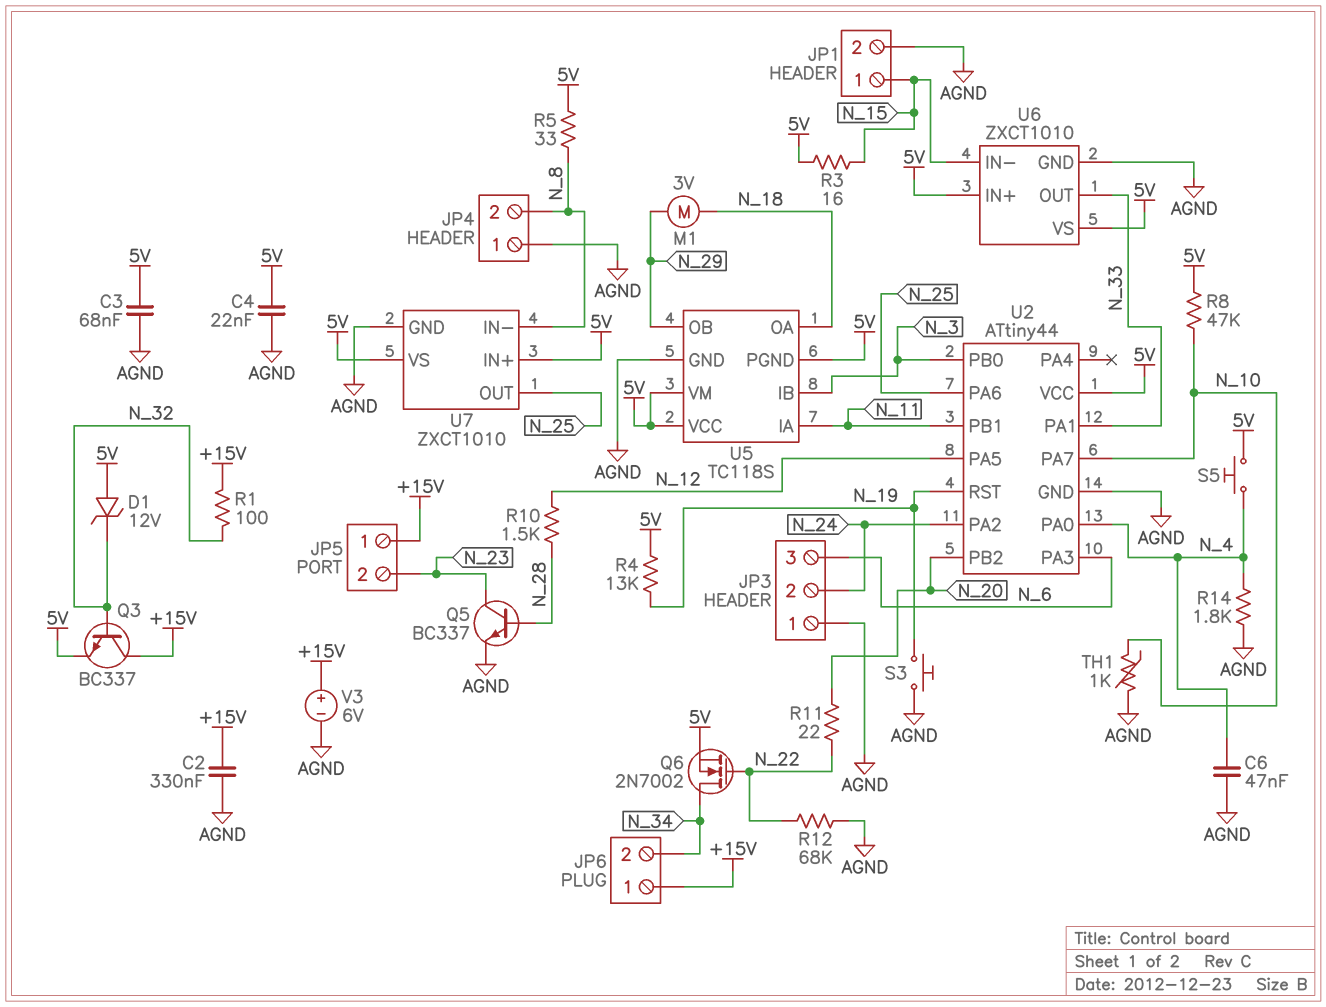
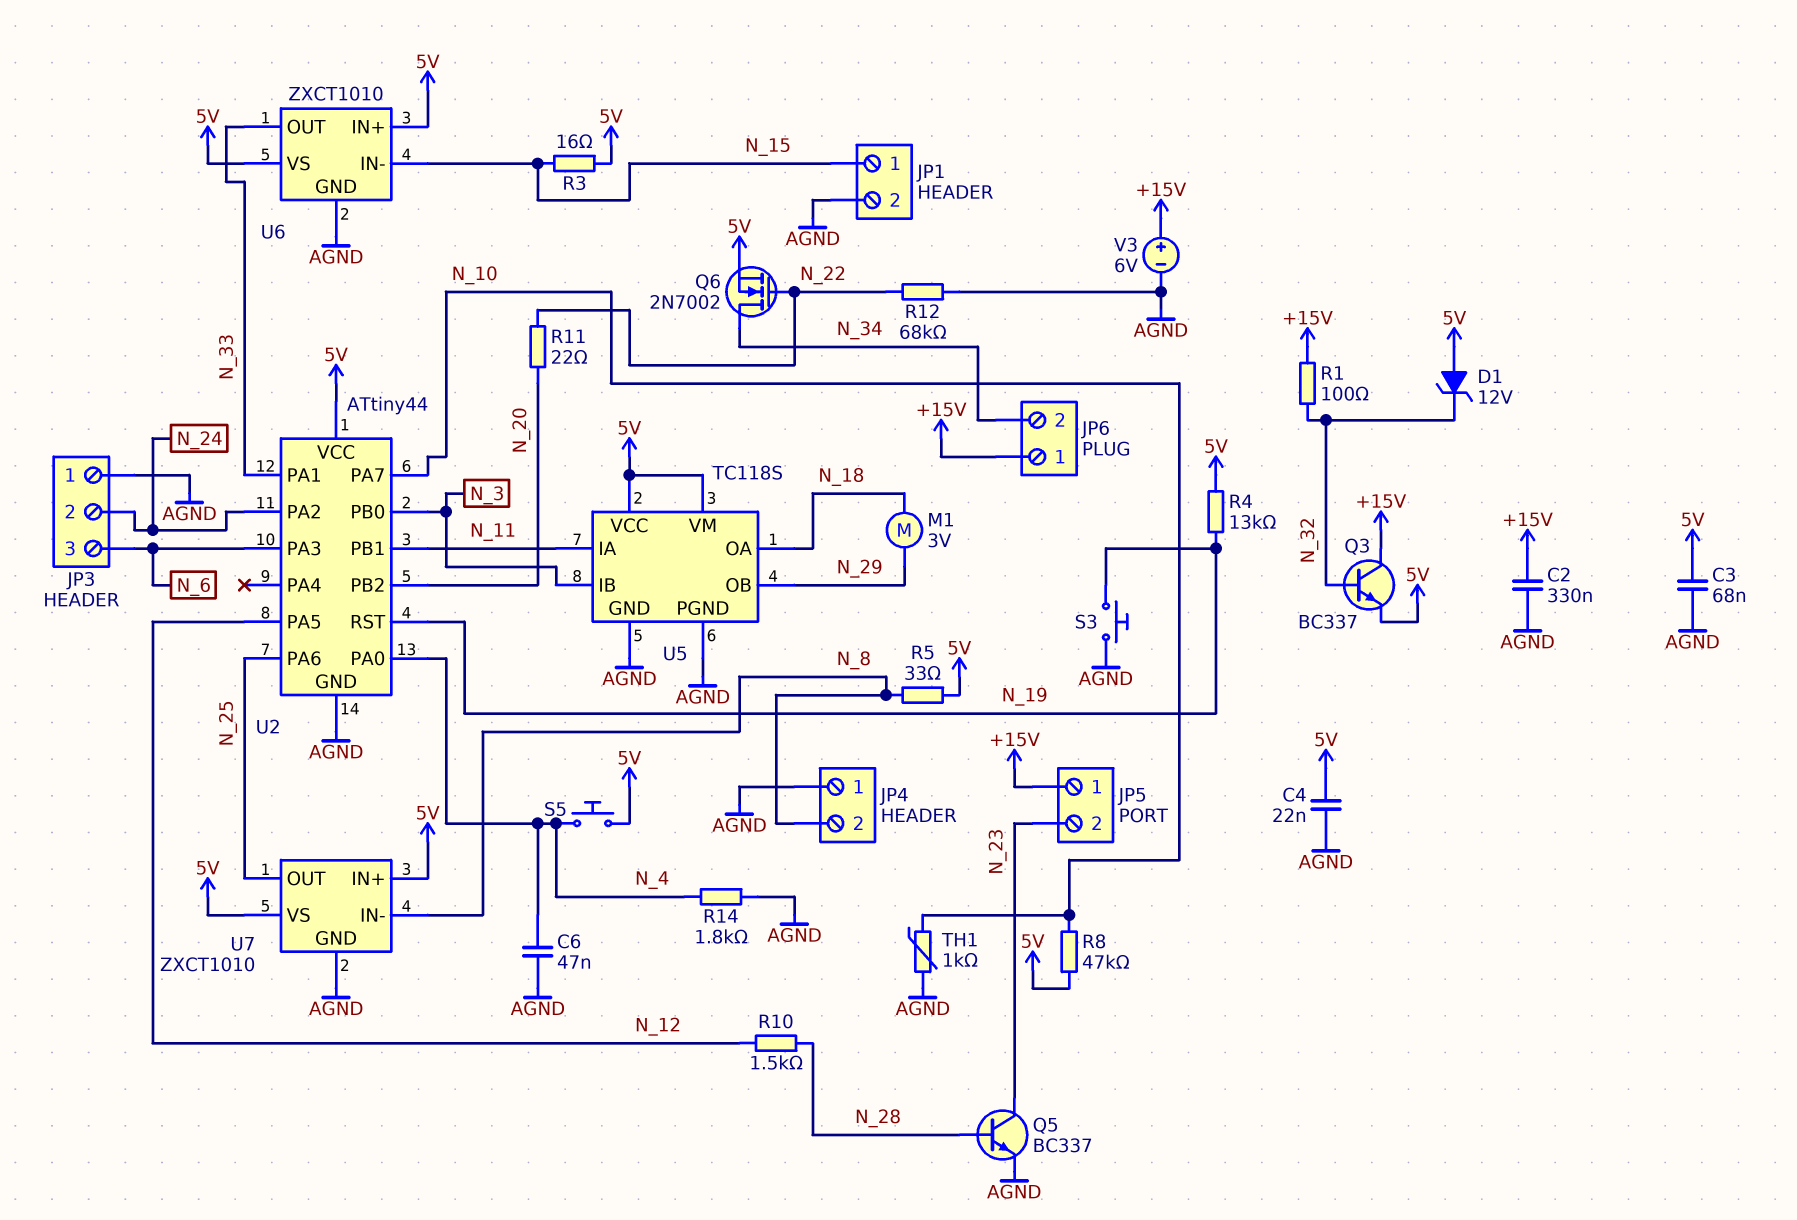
U5 pin PGND: 5V -> AGND

